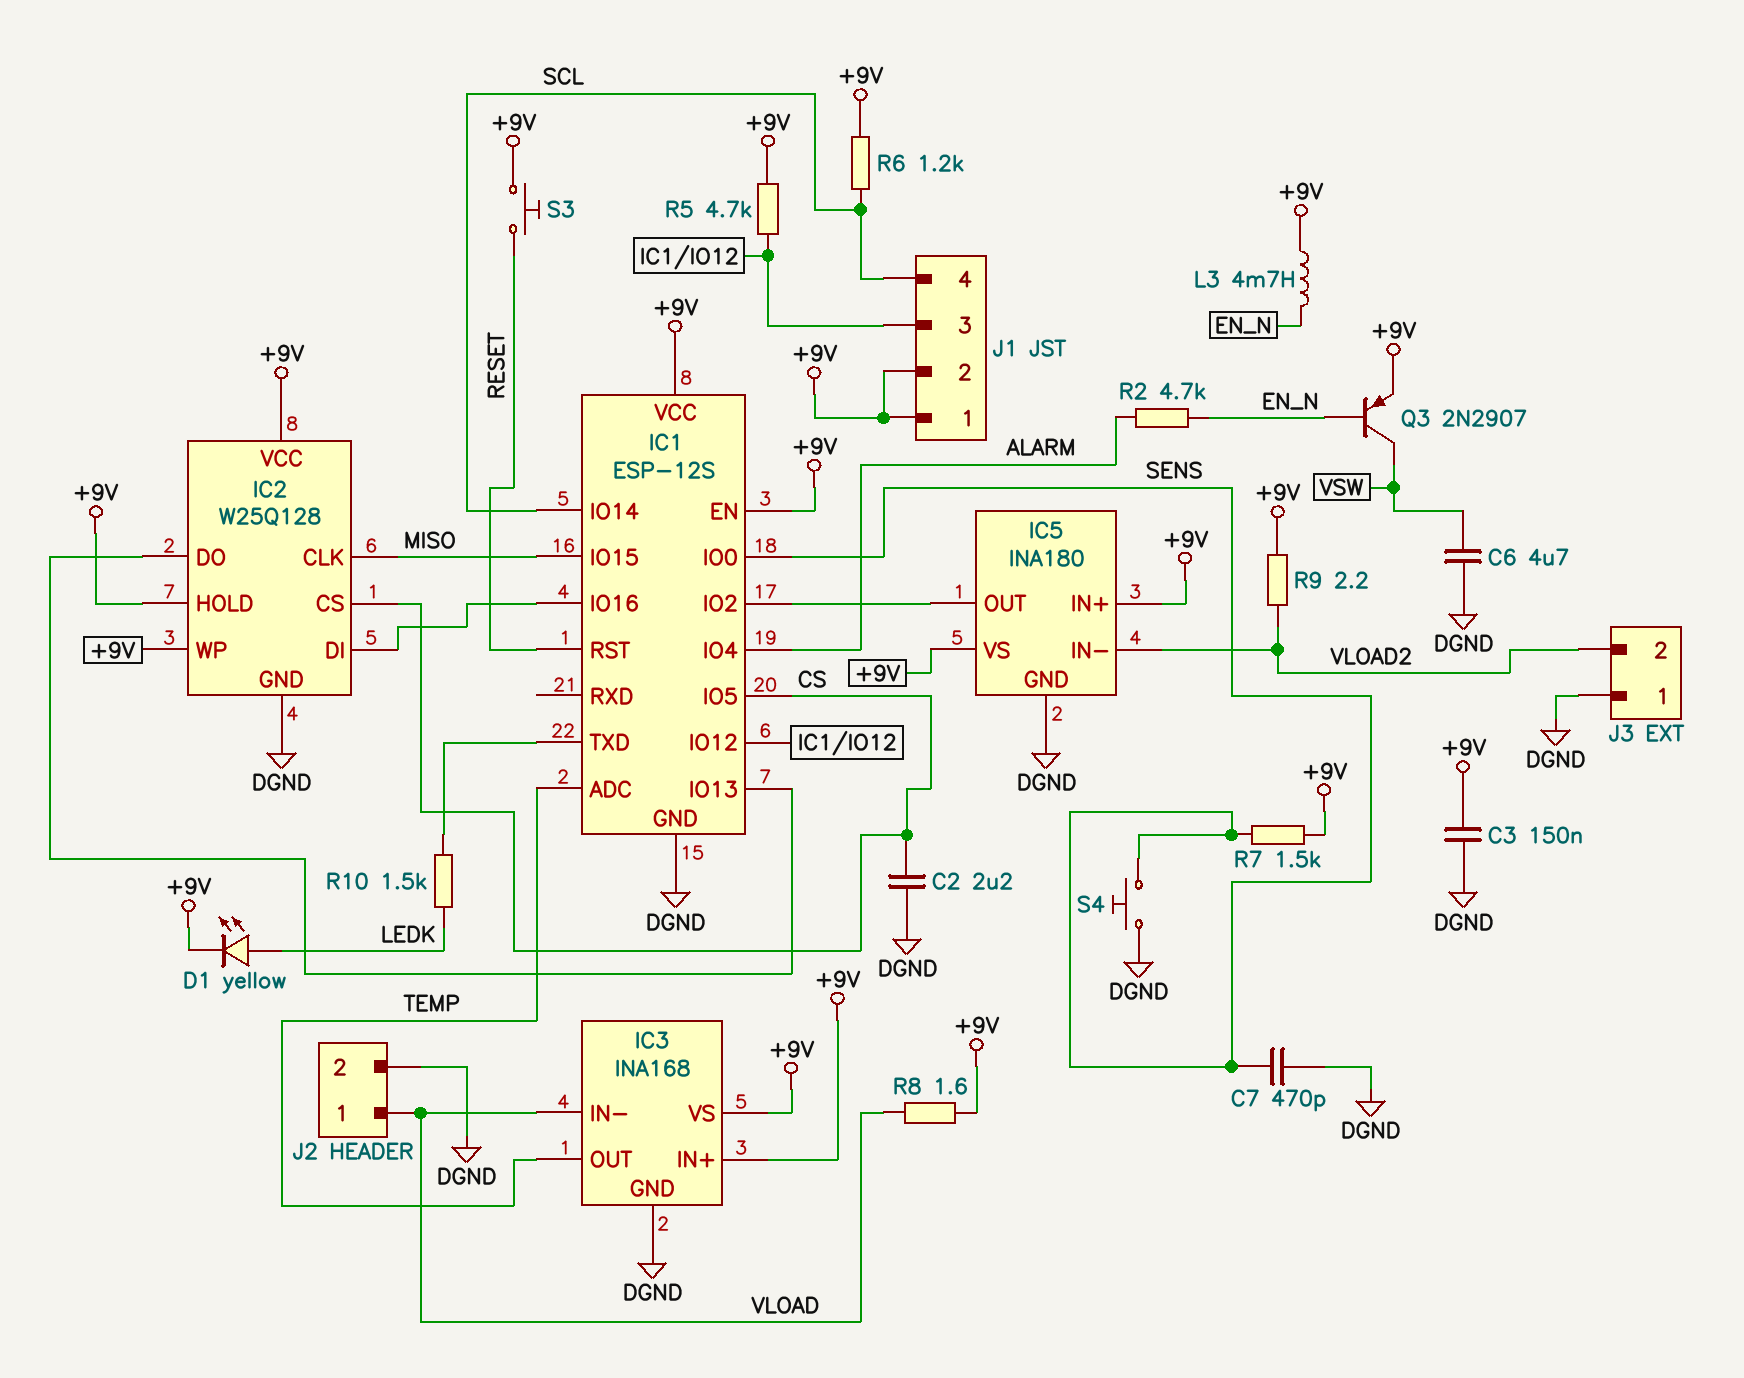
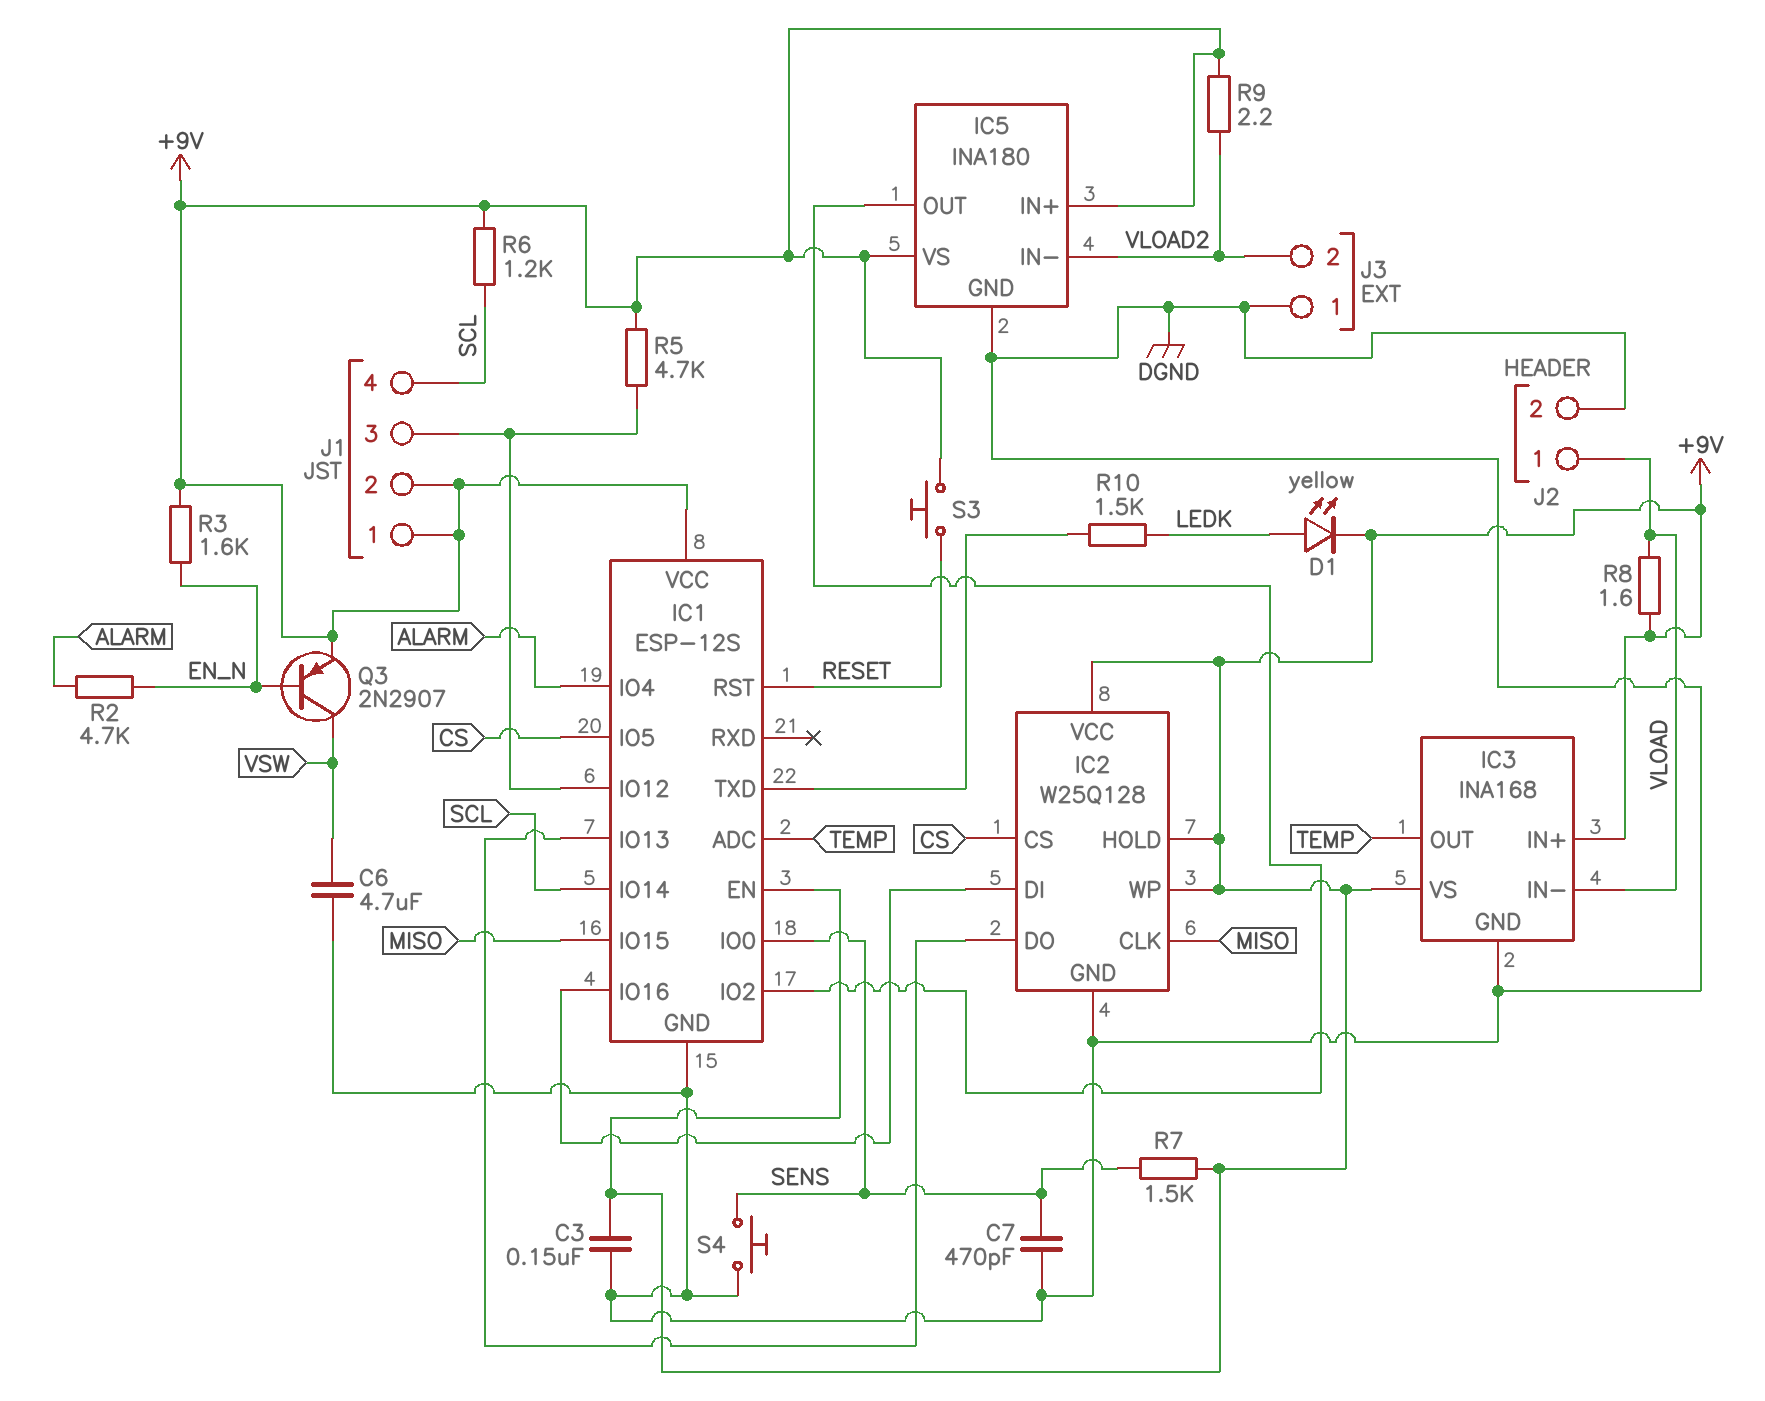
C2: 2.2uF (CS, DGND) -> none
L3: 4.7mH (+9V, EN_N) -> none
R3: none -> 1.6k (+9V, EN_N)

